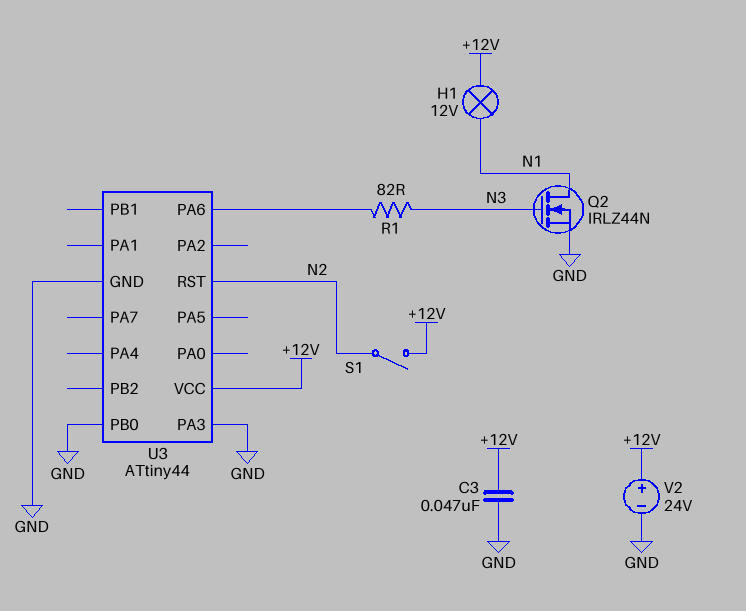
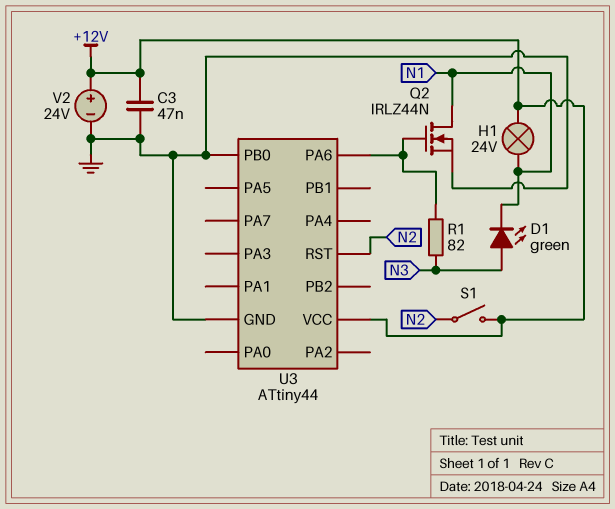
D1: none -> LED green (A N3, K N1)
H1: lamp 12V (+12V, N1) -> lamp 24V (+12V, N1)
Q2: NMOS IRLZ44N (G N3, D N1, S GND) -> NMOS IRLZ44N (G U3/PA6, D N1, S GND)
U3 pin PA3: GND -> none

